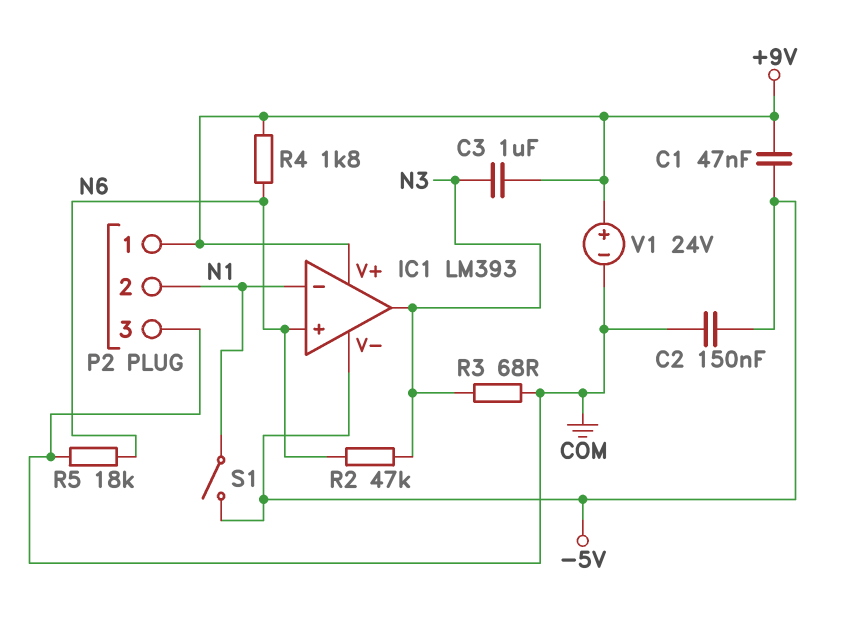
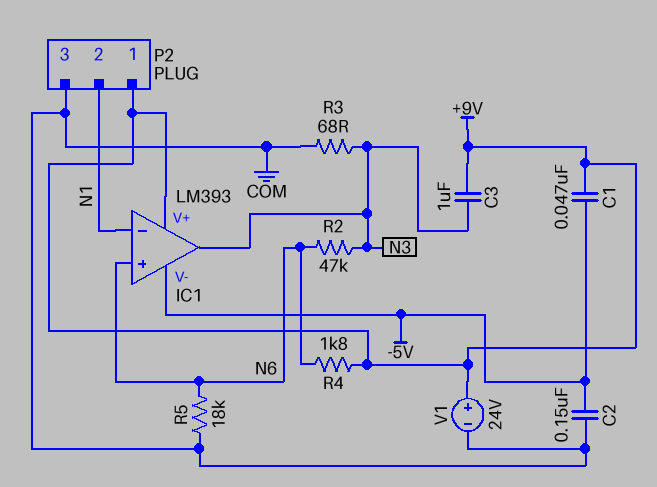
S1: switch (-5V, N1) -> none

